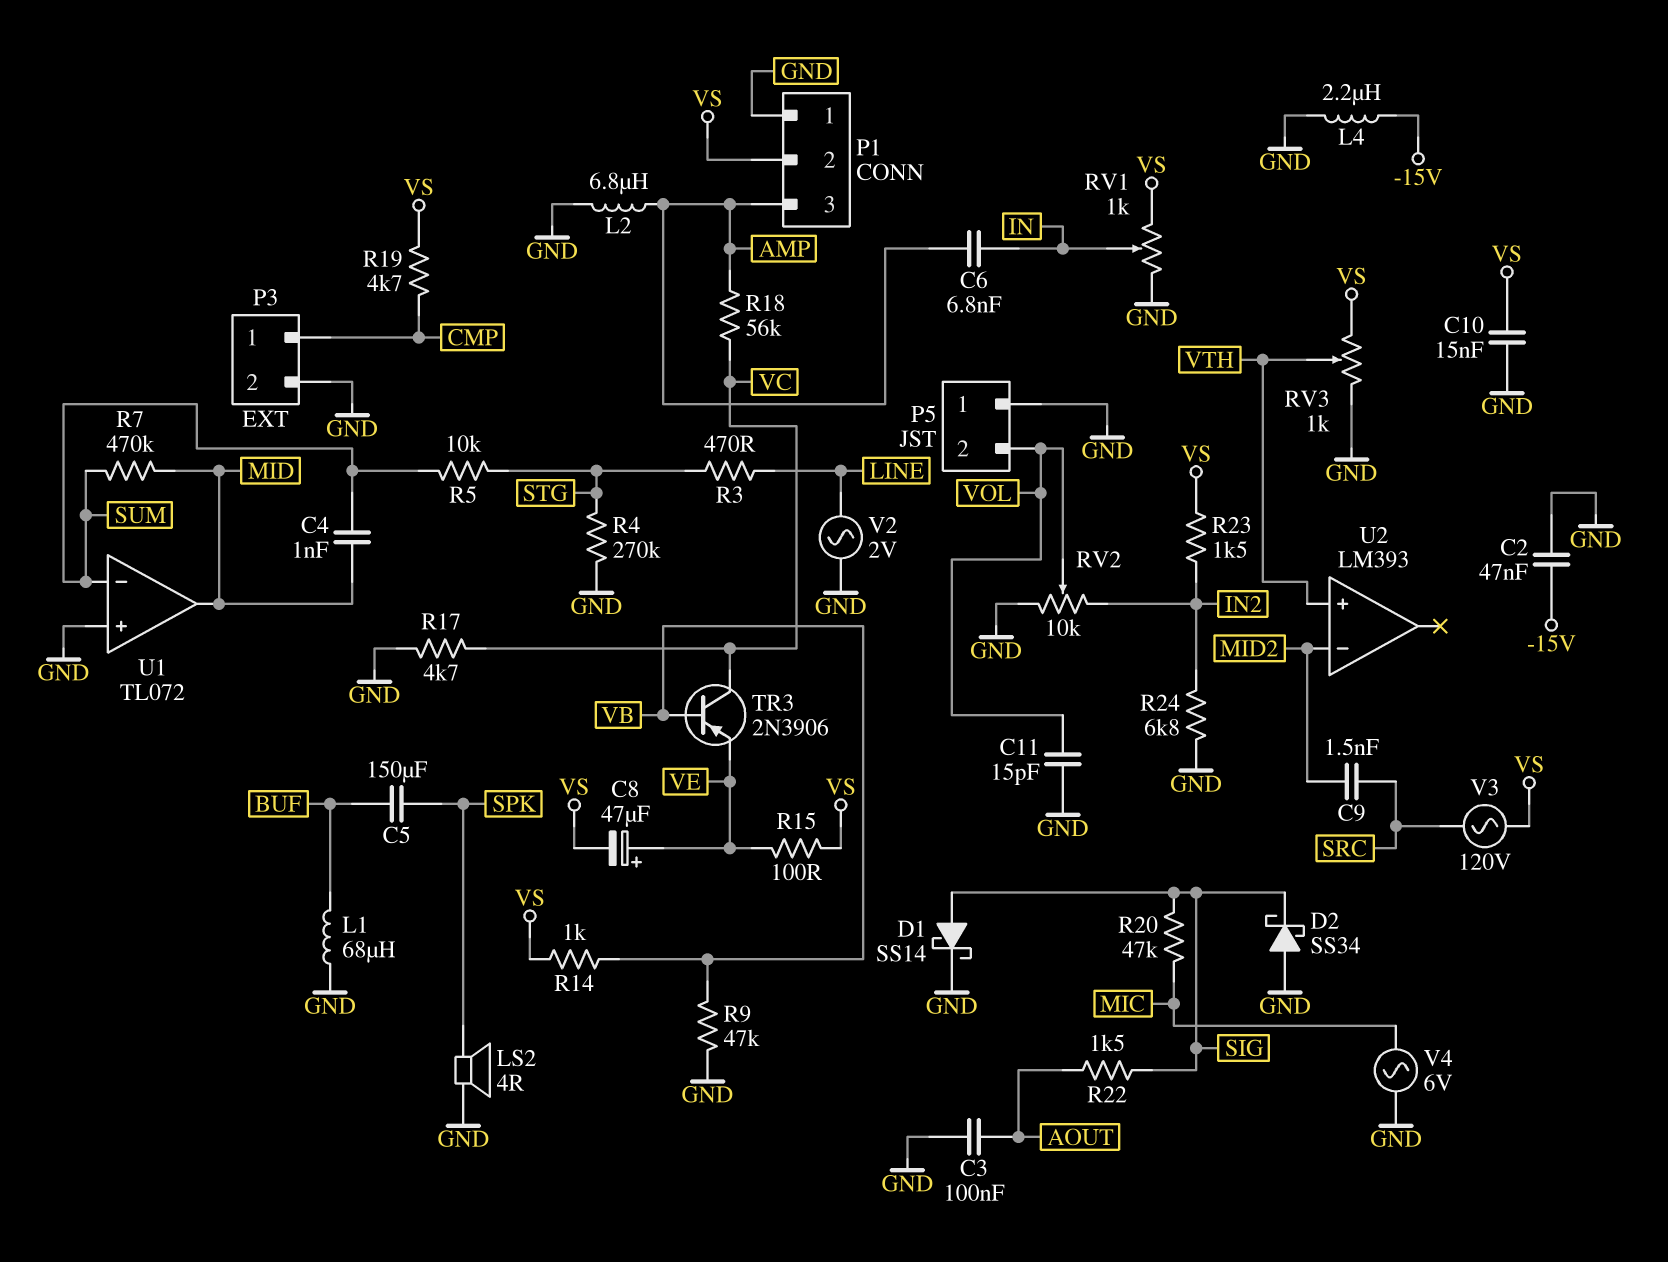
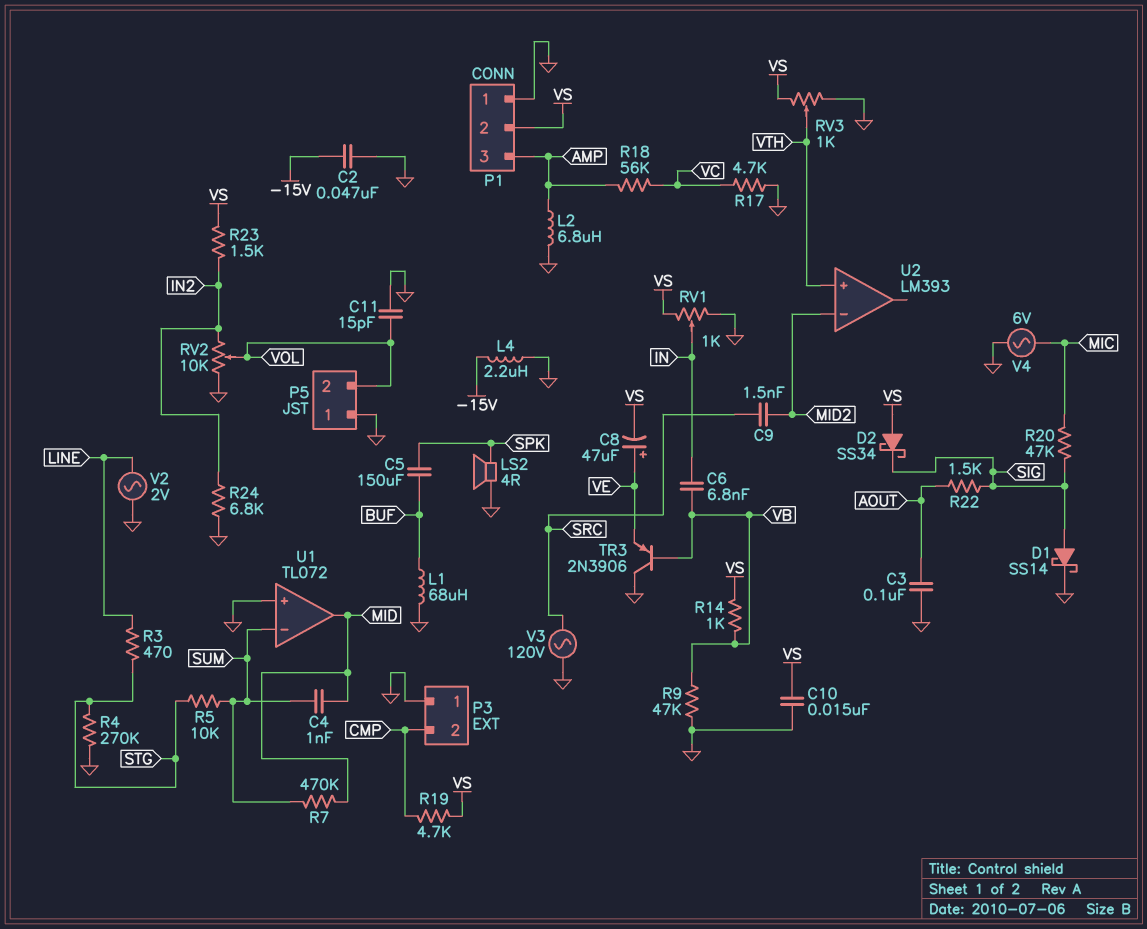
C6: 6.8nF (AMP, IN) -> 6.8nF (IN, VB)
D2: schottky SS34 (A GND, K SIG) -> schottky SS34 (A VS, K SIG)
P3 pin 1: CMP -> GND
P3 pin 2: GND -> CMP
R15: 100 (VE, VS) -> none
TR3: PNP 2N3906 (B VB, C VC, E VE) -> PNP 2N3906 (B VB, C GND, E VE)
V3: AC 120V (SRC, VS) -> AC 120V (GND, SRC)

